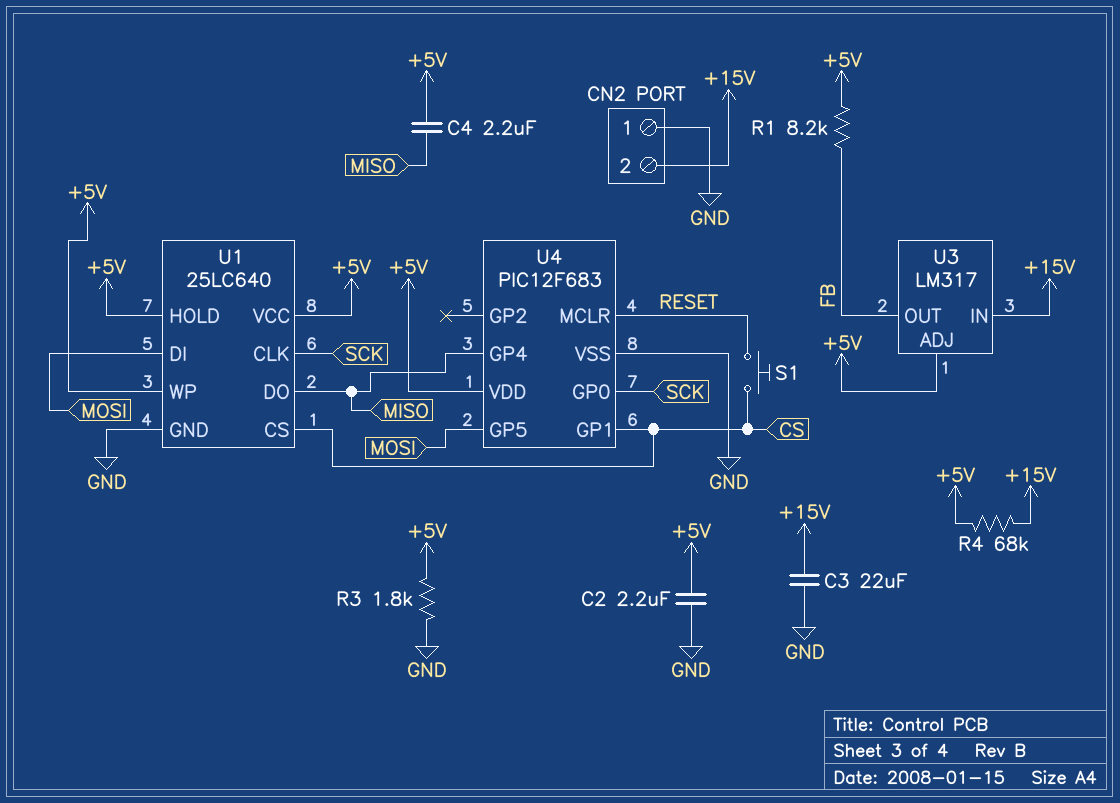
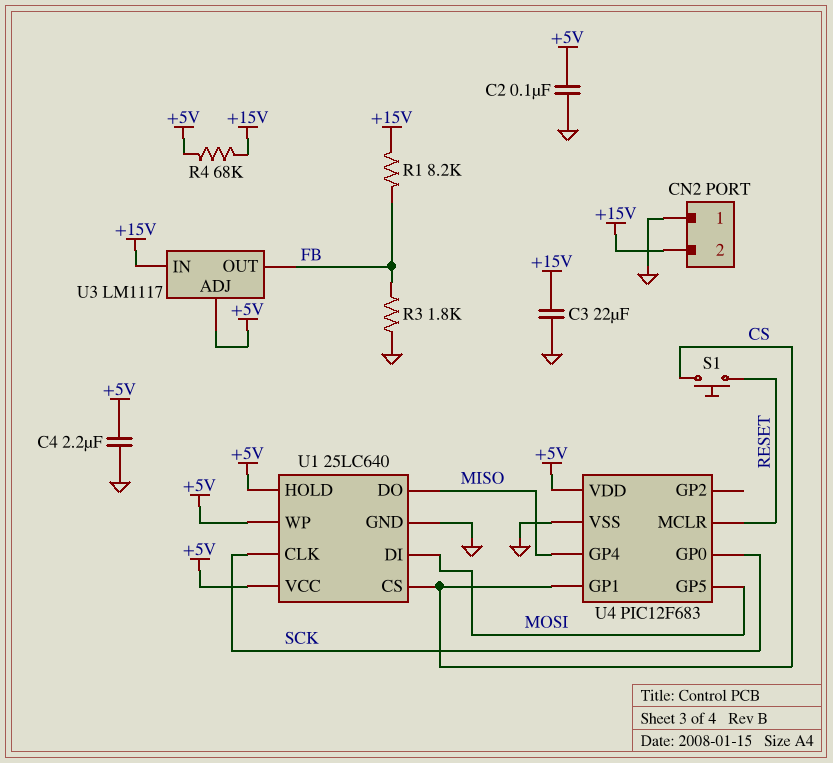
C2: 2.2uF (+5V, GND) -> 100nF (+5V, GND)
C4: 2.2uF (+5V, MISO) -> 2.2uF (+5V, GND)
R1: 8.2k (+5V, FB) -> 8.2k (+15V, FB)
R3: 1.8k (+5V, GND) -> 1.8k (FB, GND)
U3: LM317 -> LM1117

